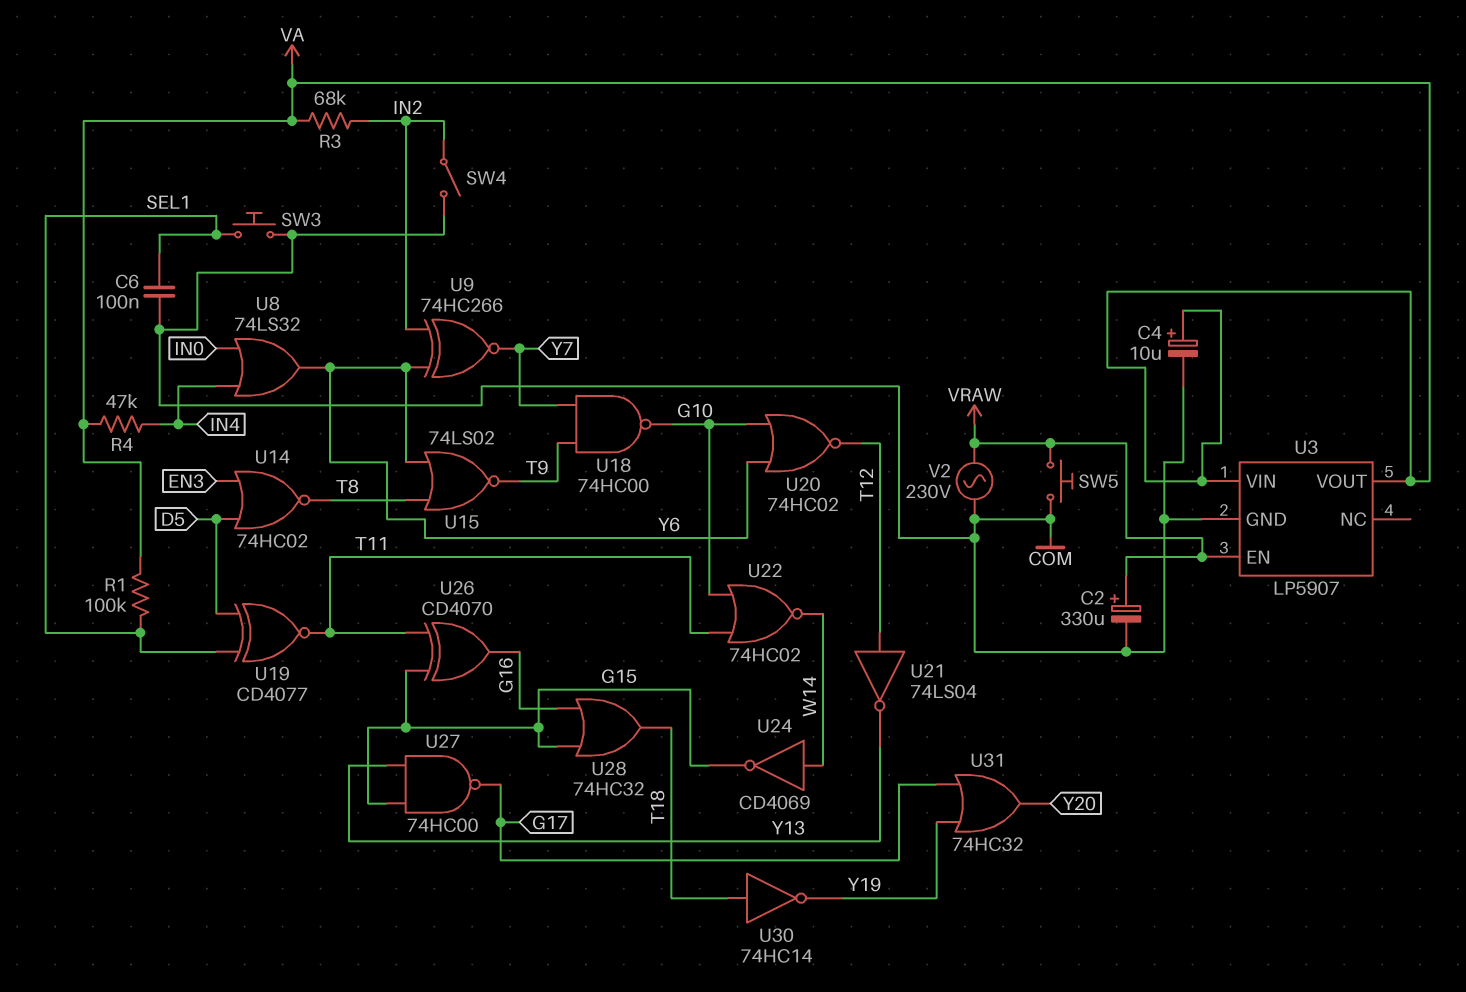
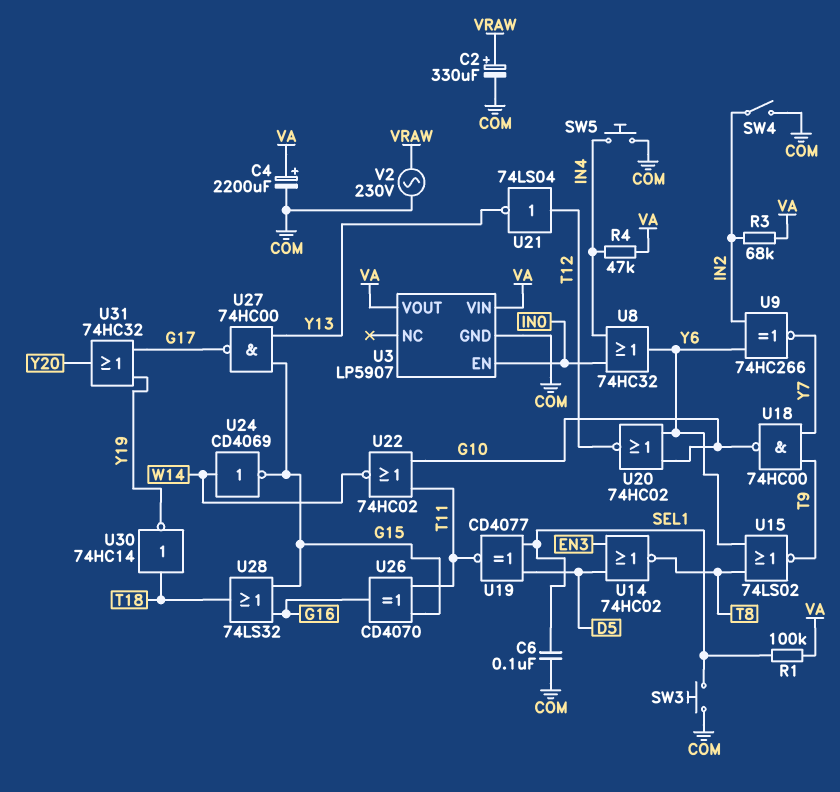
C4: 10uF (plus VA, minus COM) -> 2200uF (plus VA, minus COM)
SW5: button (COM, VRAW) -> button (COM, IN4)
U3 pin EN: VRAW -> IN0
U8: OR 74LS32 (in IN0, in IN4, out Y6) -> OR 74HC32 (in IN0, in IN4, out Y6)
U28: OR 74HC32 (in G15, in G16, out T18) -> OR 74LS32 (in G15, in G16, out T18)

